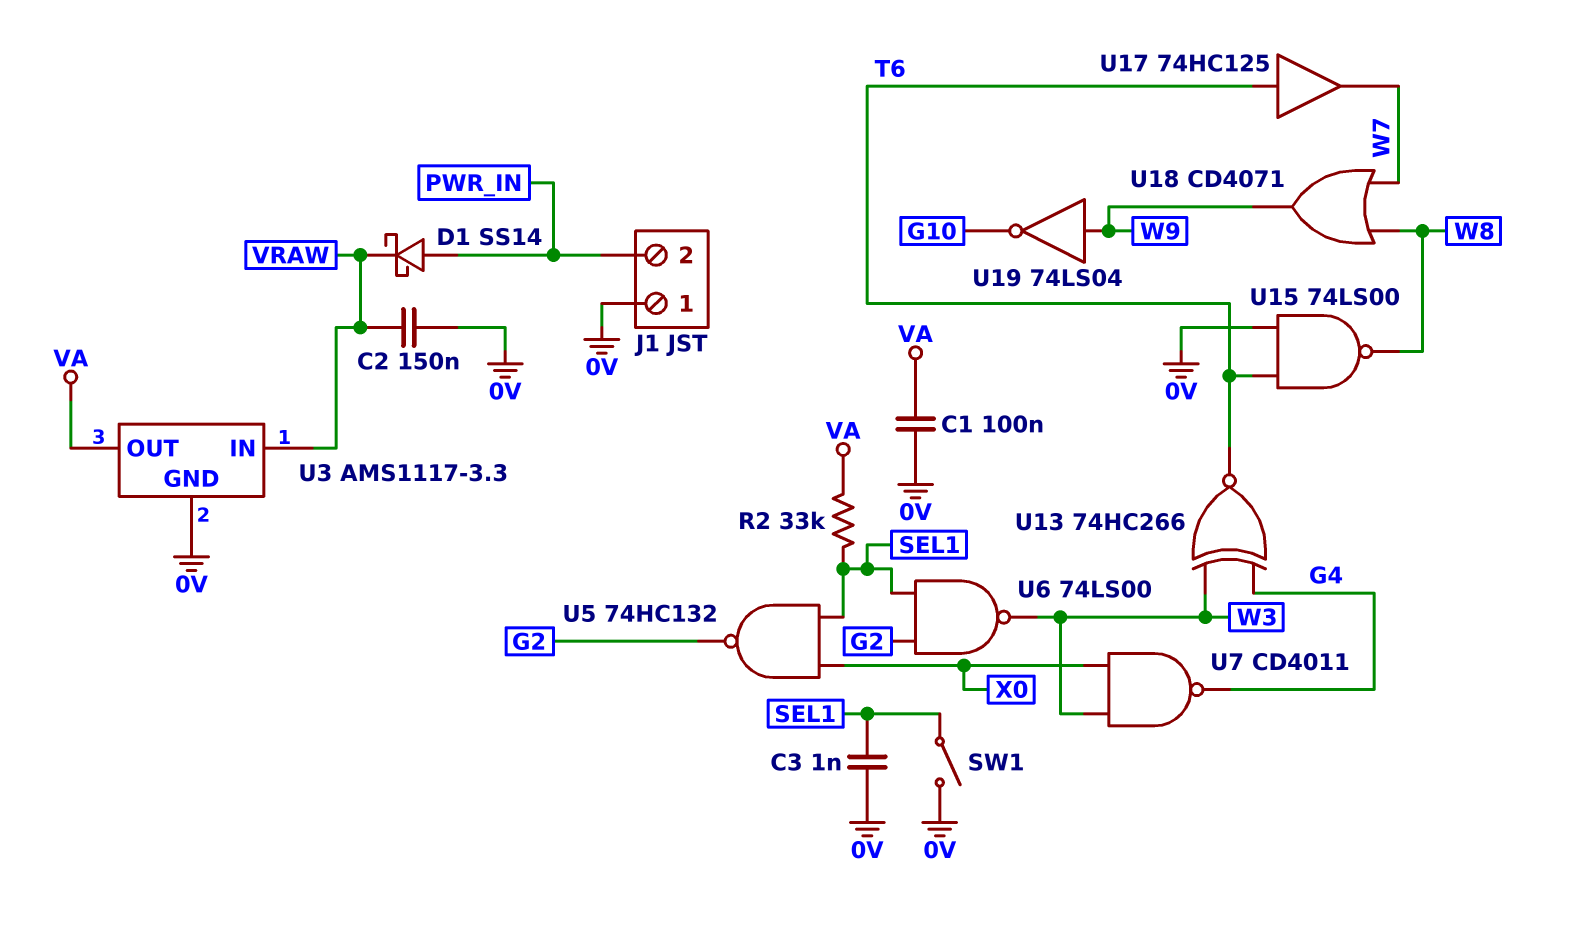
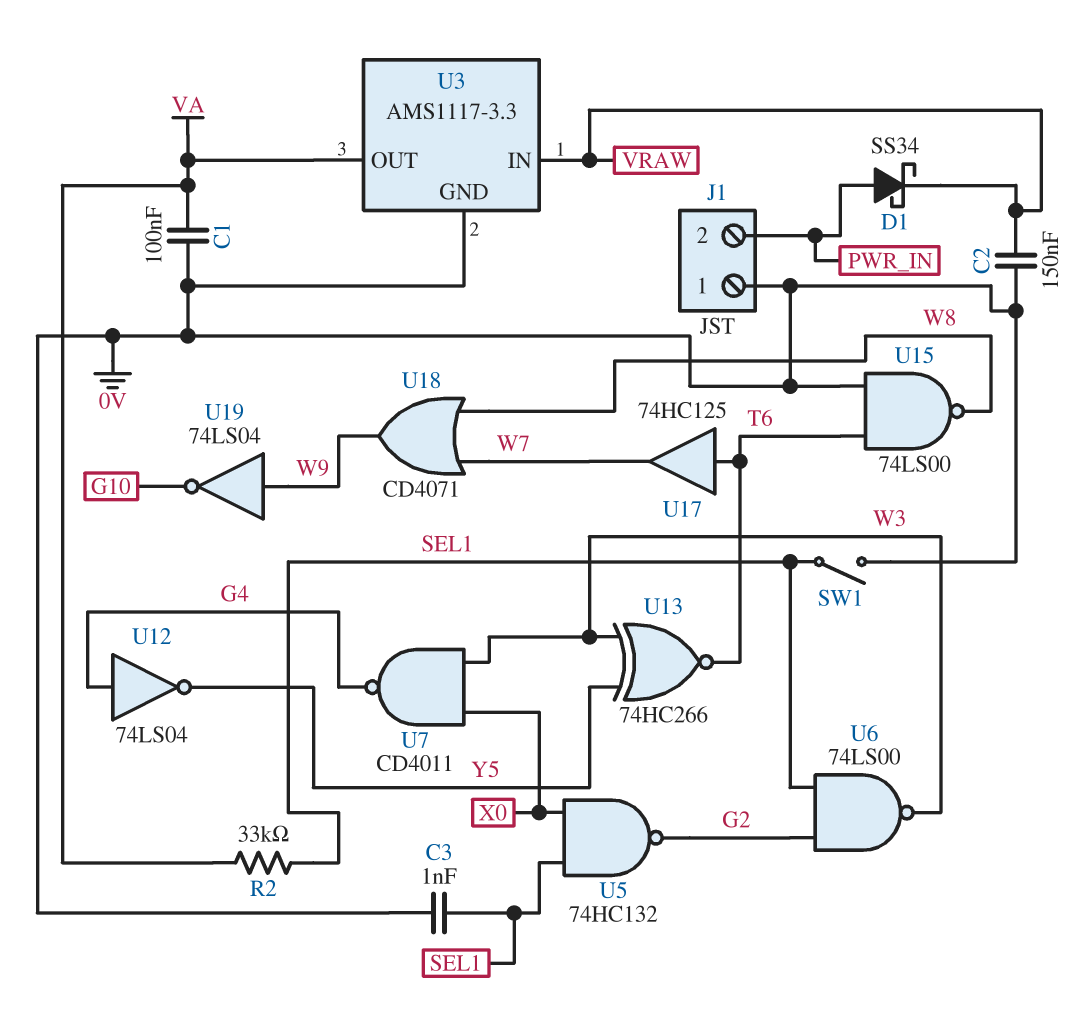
D1: schottky SS14 (A PWR_IN, K VRAW) -> schottky SS34 (A PWR_IN, K VRAW)
U12: none -> NOT 74LS04 (in G4, out Y5)
U13: XNOR 74HC266 (in G4, in W3, out T6) -> XNOR 74HC266 (in W3, in Y5, out T6)

